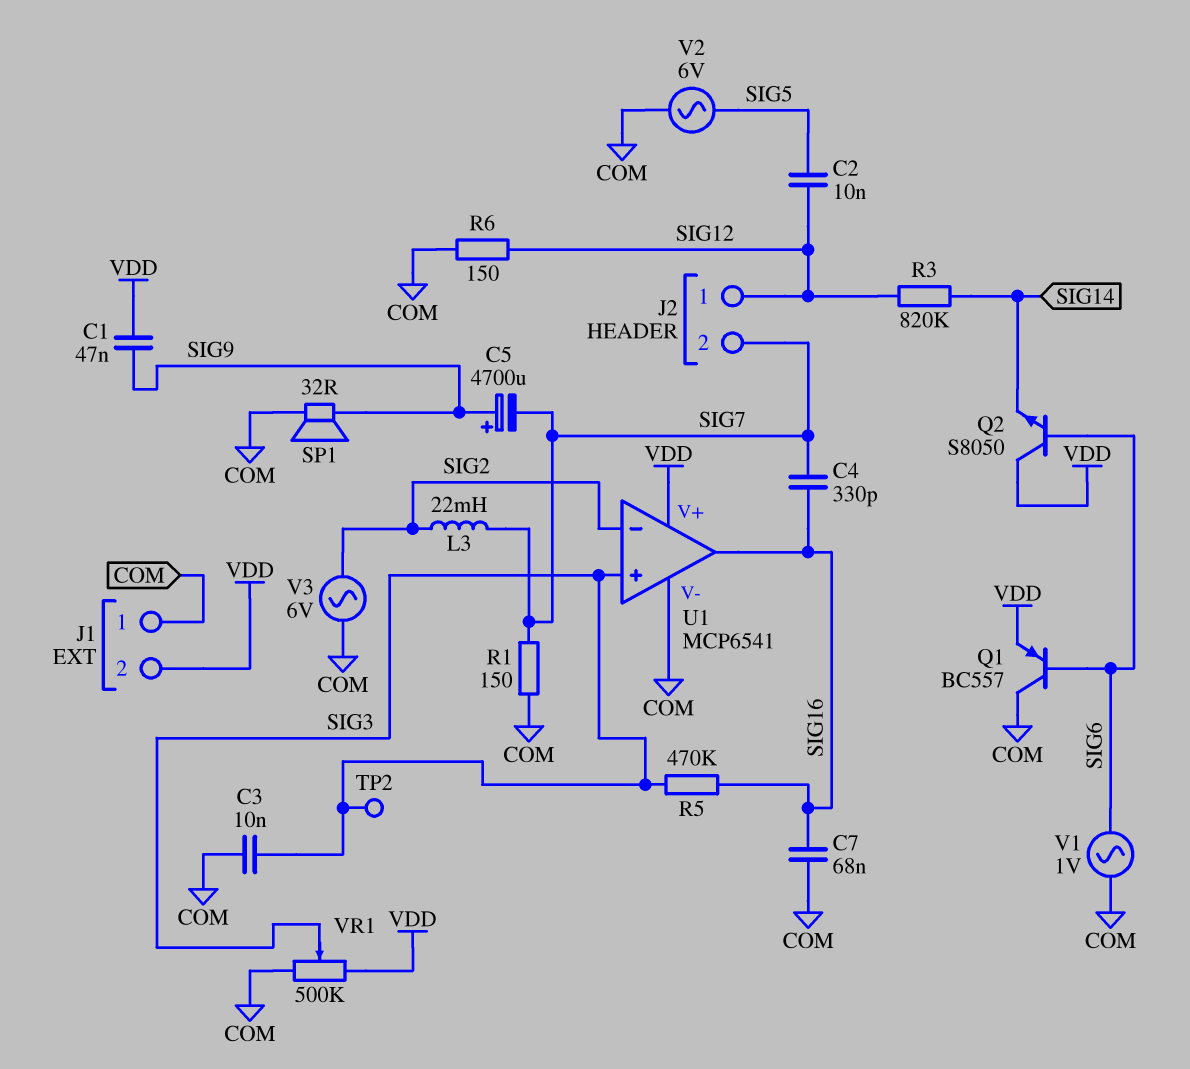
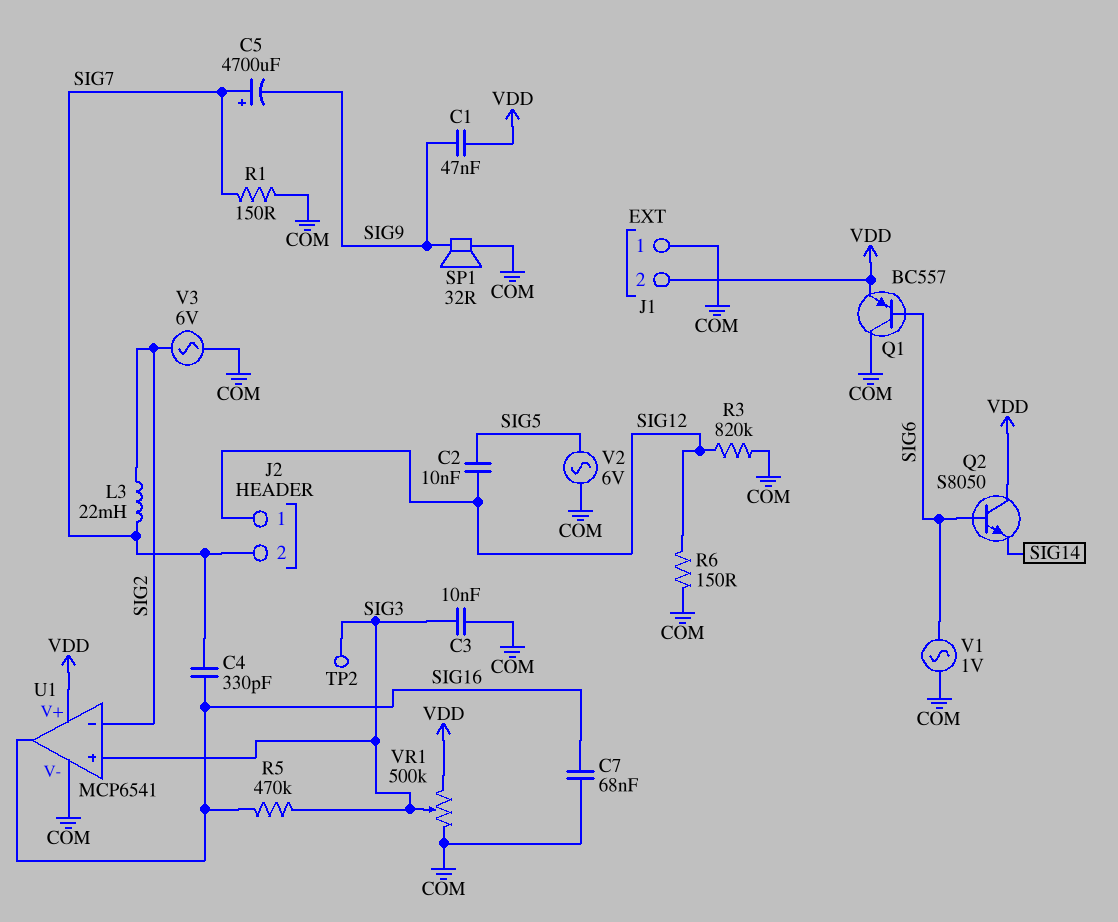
C5: 4700uF (plus SIG9, minus SIG7) -> 4700uF (plus SIG7, minus SIG9)
R3: 820k (SIG12, SIG14) -> 820k (COM, SIG12)

